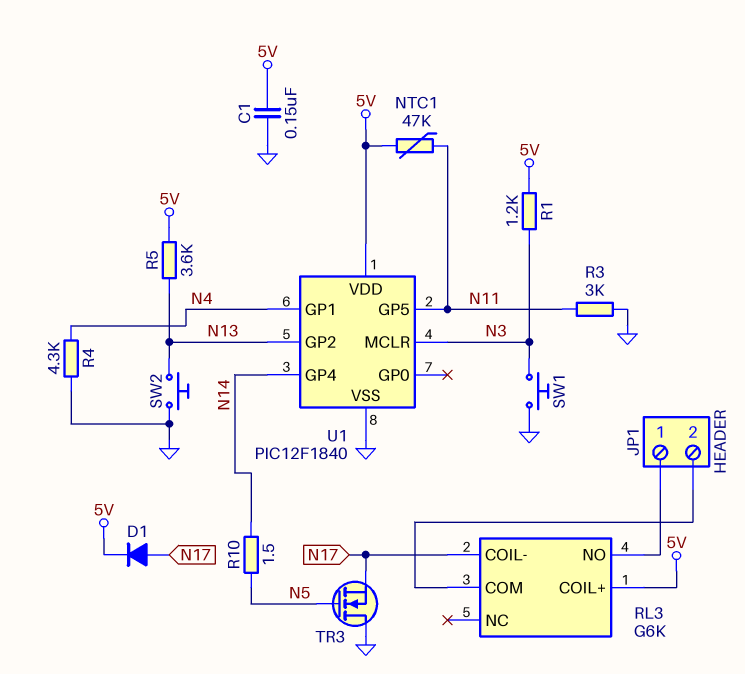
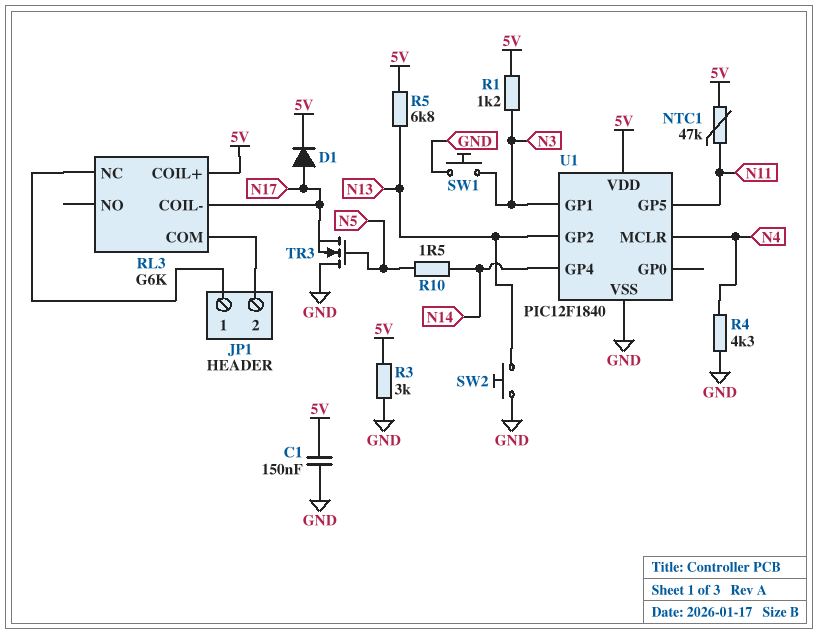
R3: 3k (GND, N11) -> 3k (5V, GND)
R5: 3.6k (5V, N13) -> 6.8k (5V, N13)
RL3 pin NC: none -> JP1/1
RL3 pin NO: JP1/1 -> none
U1 pin GP1: N4 -> N3
U1 pin MCLR: N3 -> N4

